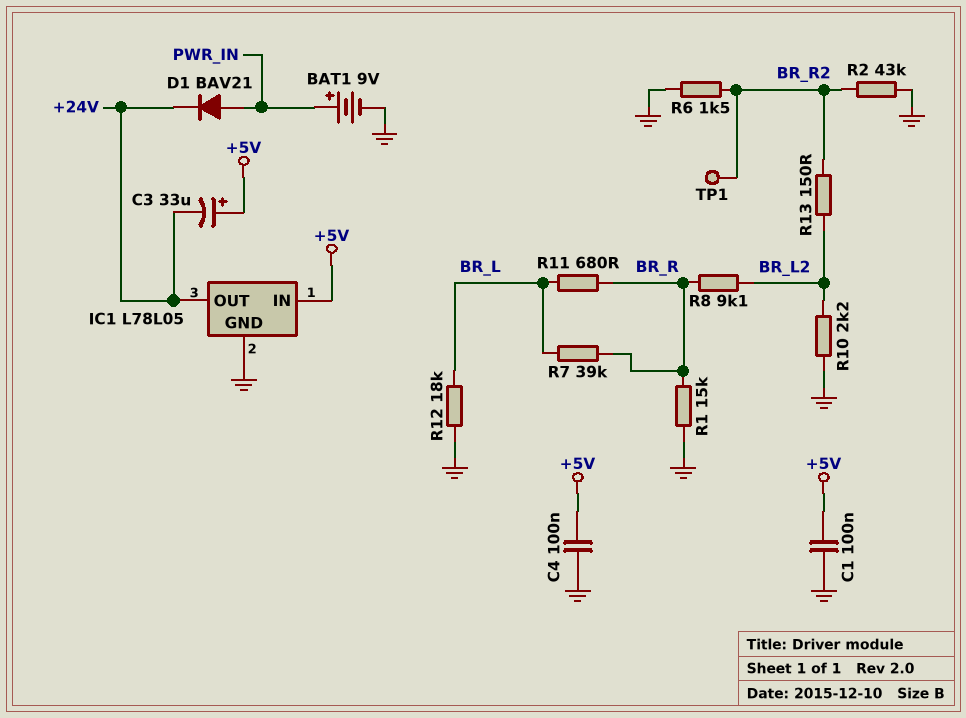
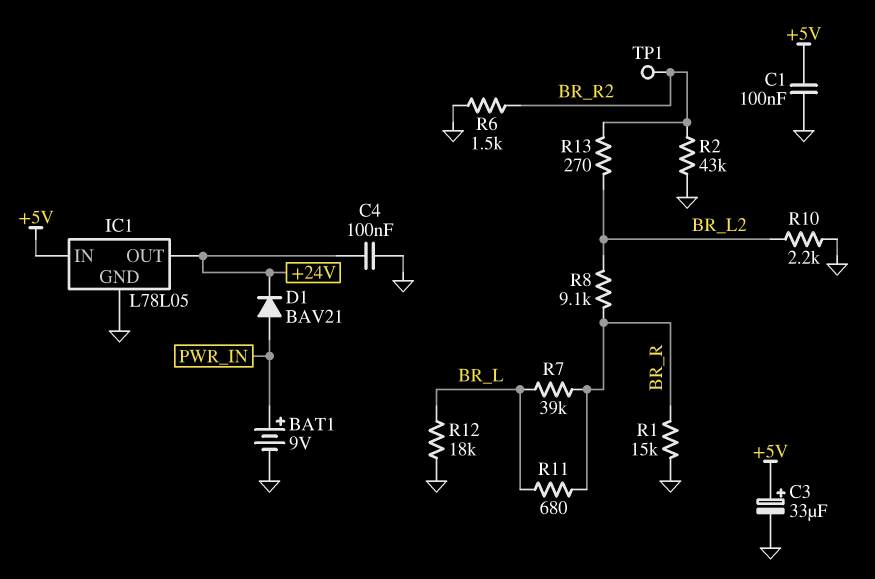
C3: 33uF (plus +5V, minus +24V) -> 33uF (plus +5V, minus GND)
C4: 100nF (+5V, GND) -> 100nF (+24V, GND)
R13: 150 (BR_L2, BR_R2) -> 270 (BR_L2, BR_R2)

